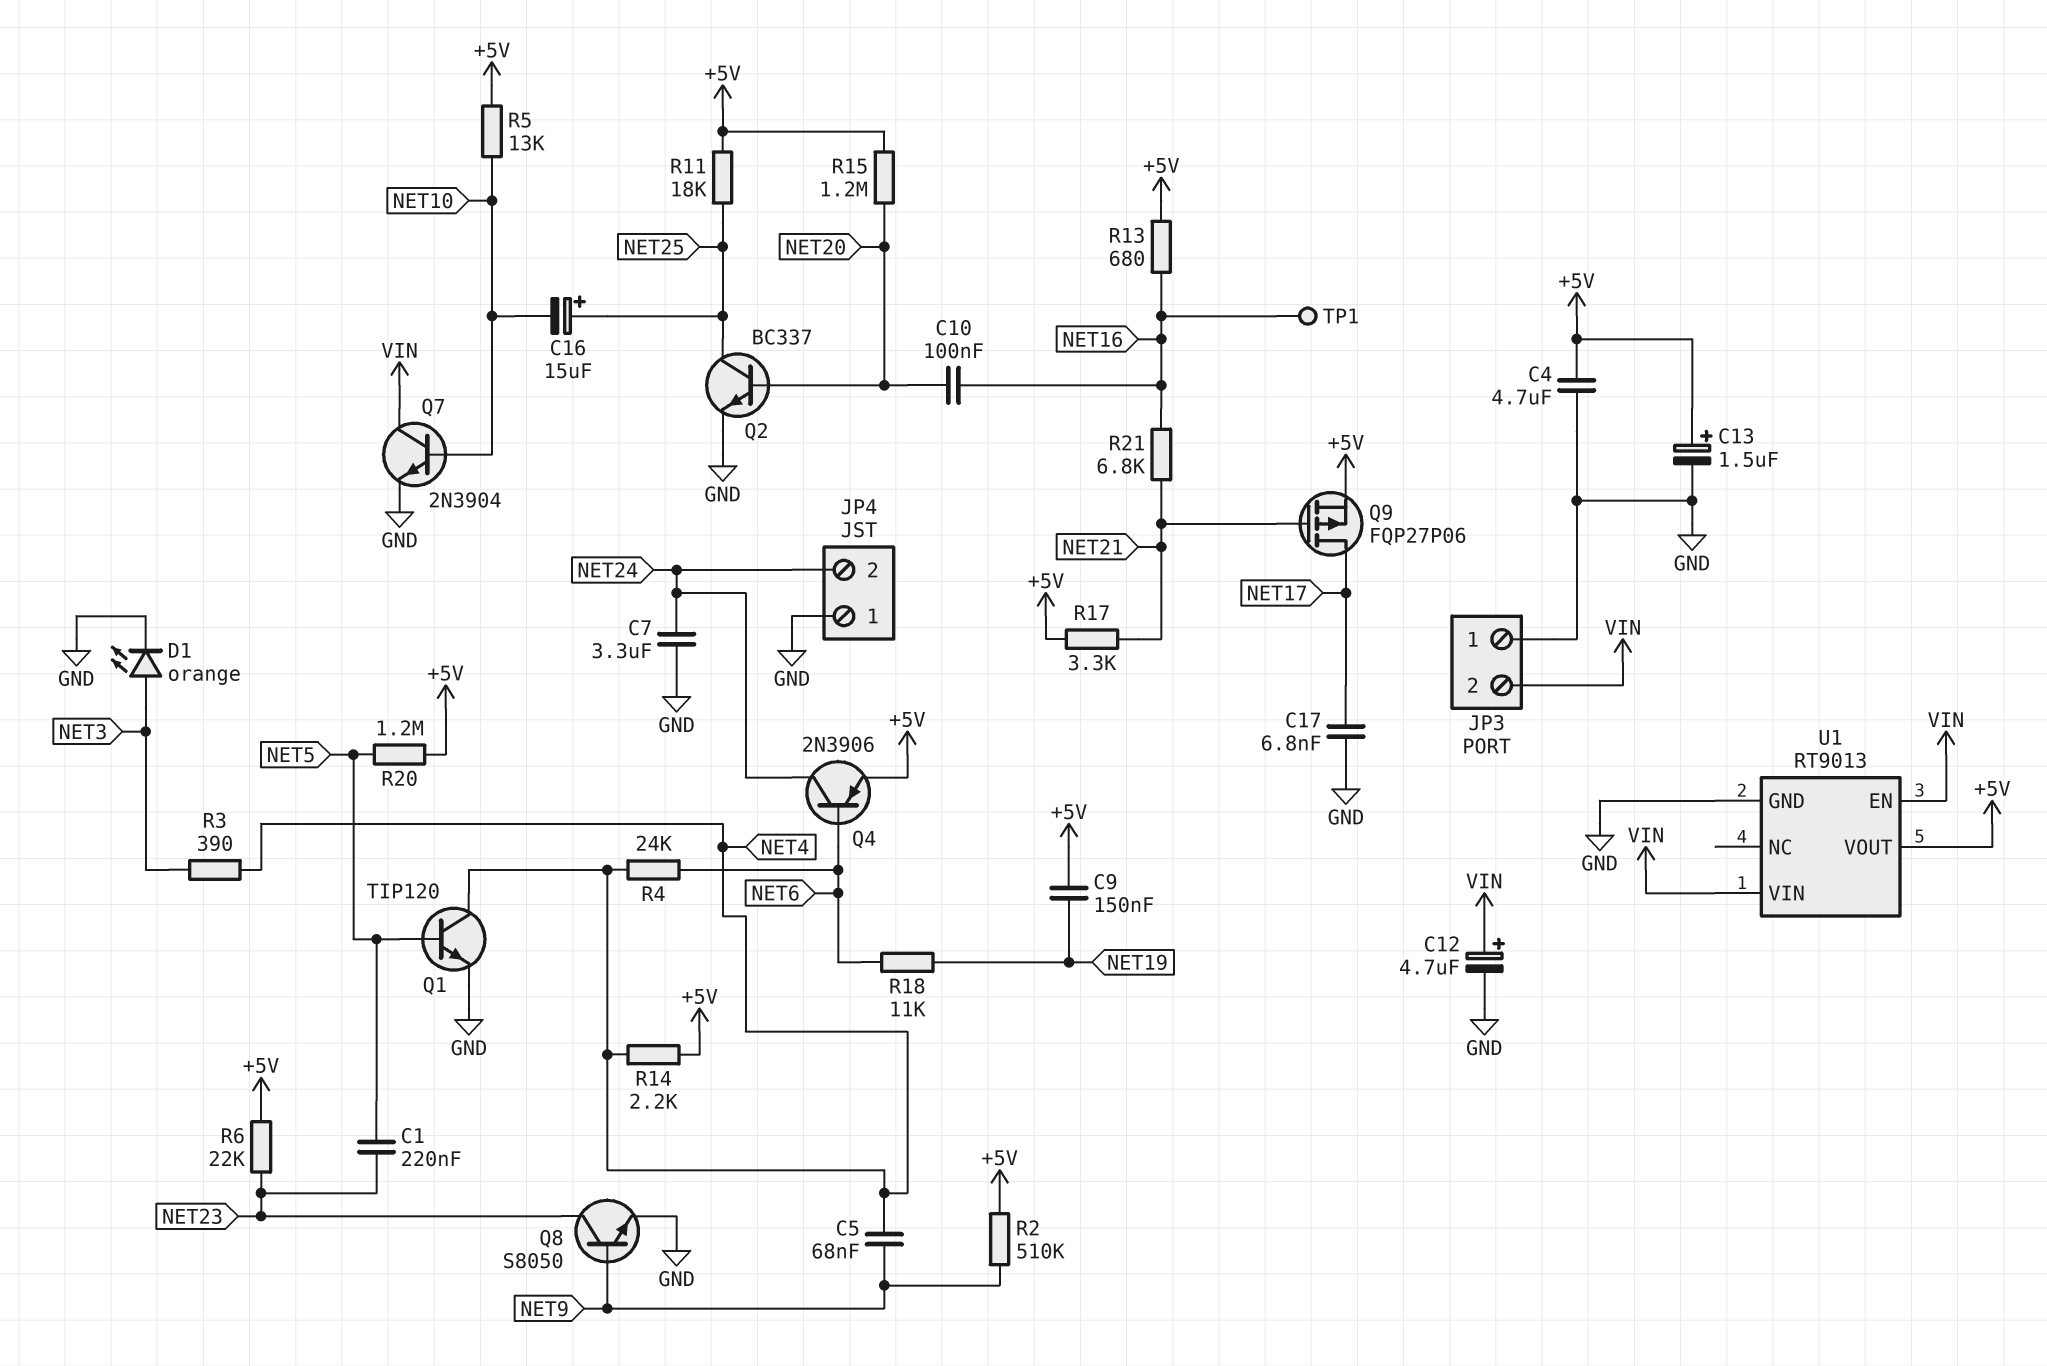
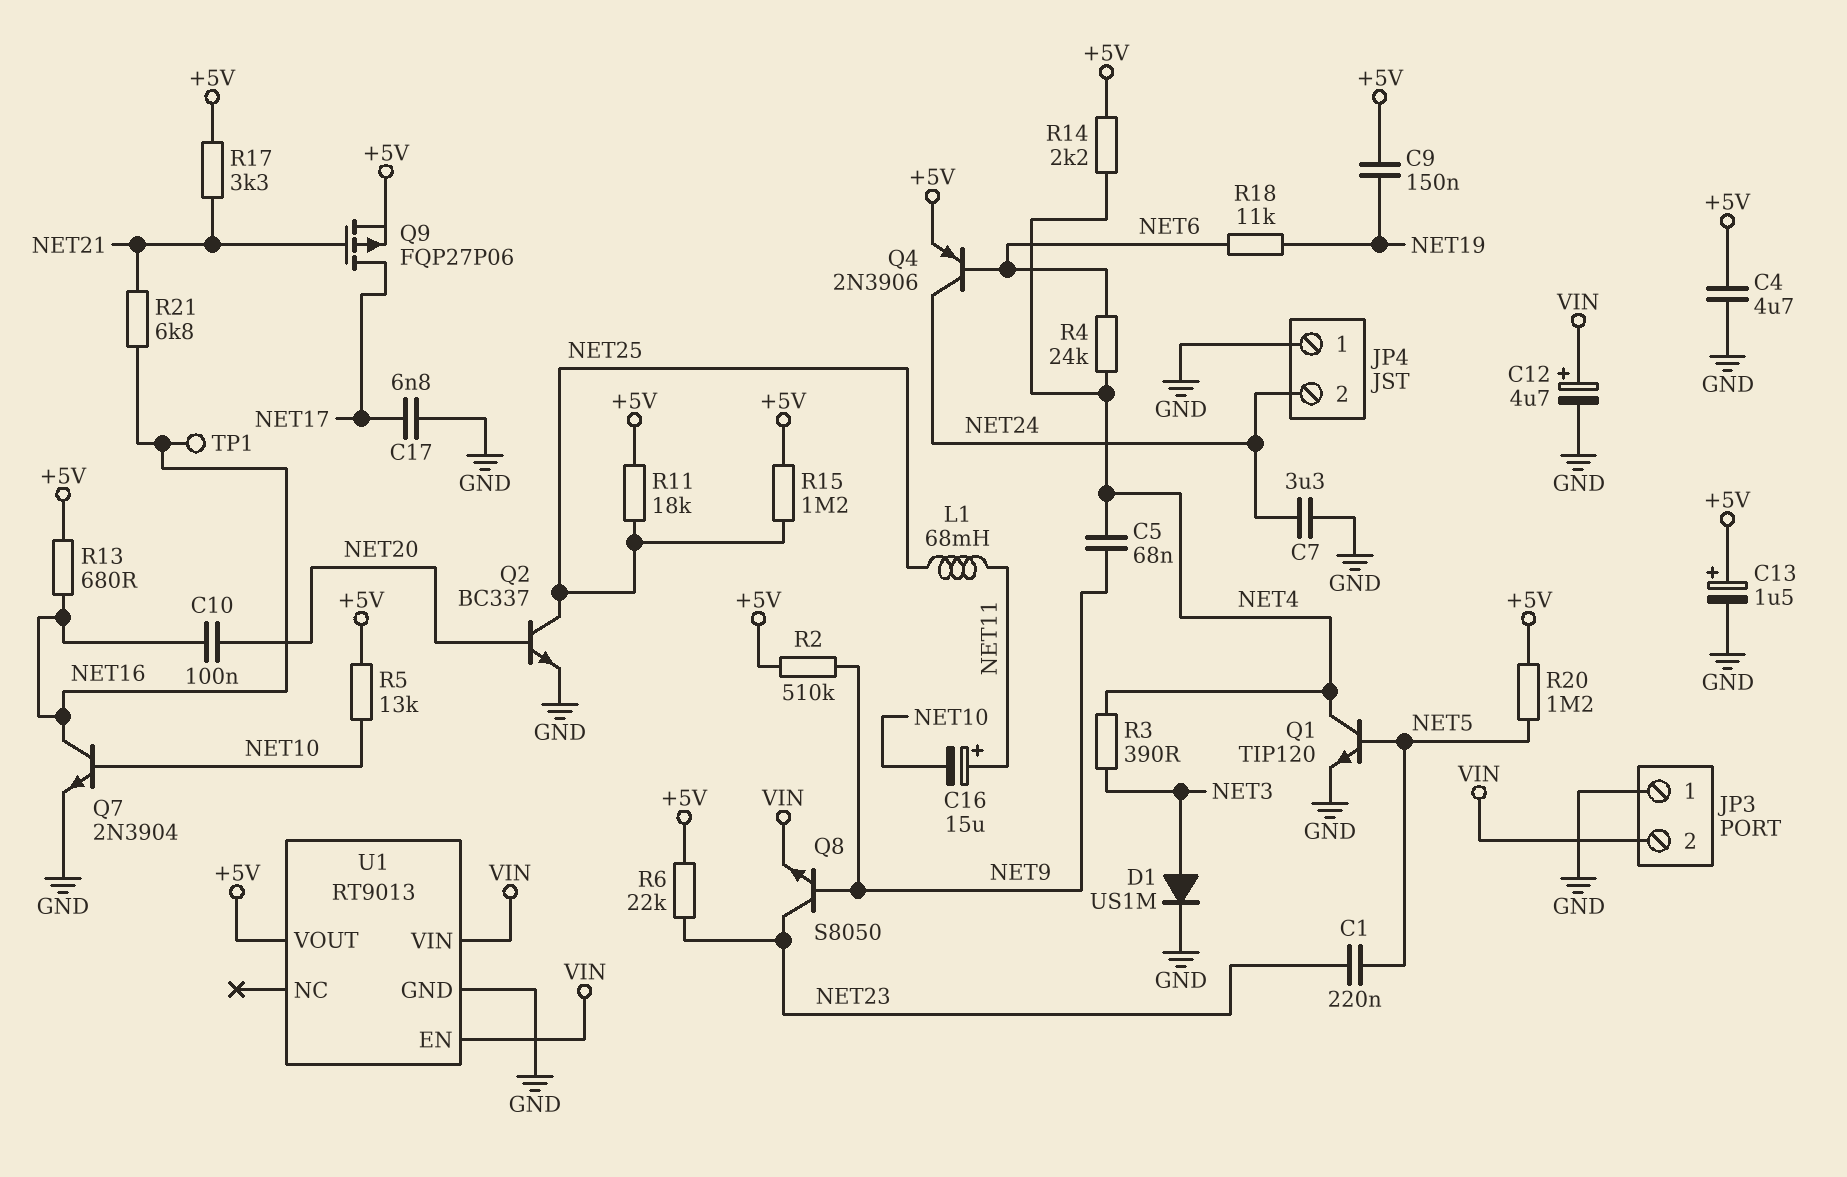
C16: 15uF (plus NET25, minus NET10) -> 15uF (plus NET11, minus NET10)
D1: LED orange (A NET3, K GND) -> diode US1M (A NET3, K GND)
L1: none -> 68mH (NET11, NET25)
Q7: NPN 2N3904 (B NET10, C VIN, E GND) -> NPN 2N3904 (B NET10, C NET16, E GND)
Q8: NPN S8050 (B NET9, C NET23, E GND) -> NPN S8050 (B NET9, C NET23, E VIN)
R15: 1.2M (+5V, NET20) -> 1.2M (+5V, NET25)

